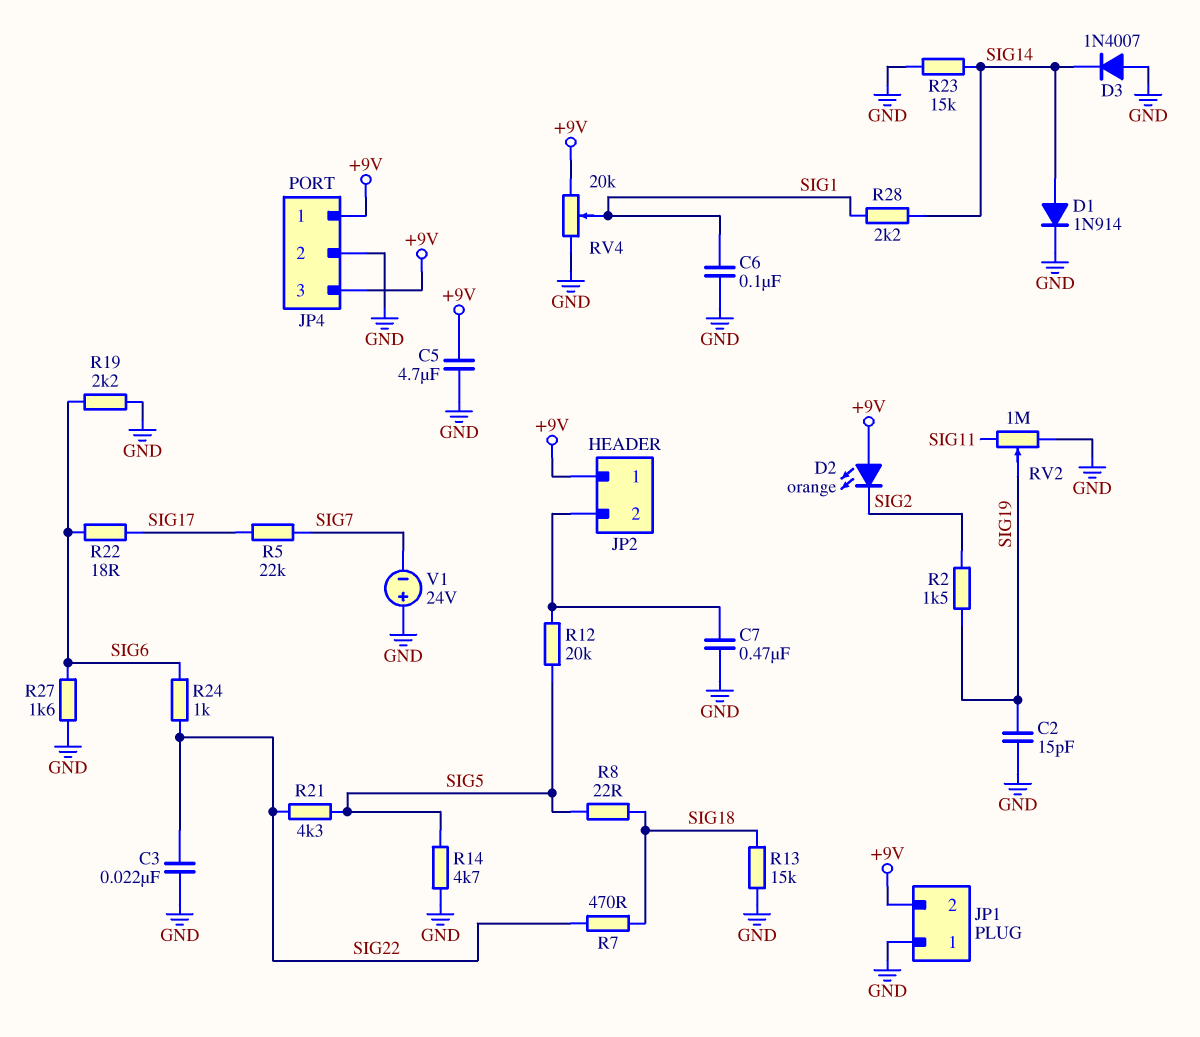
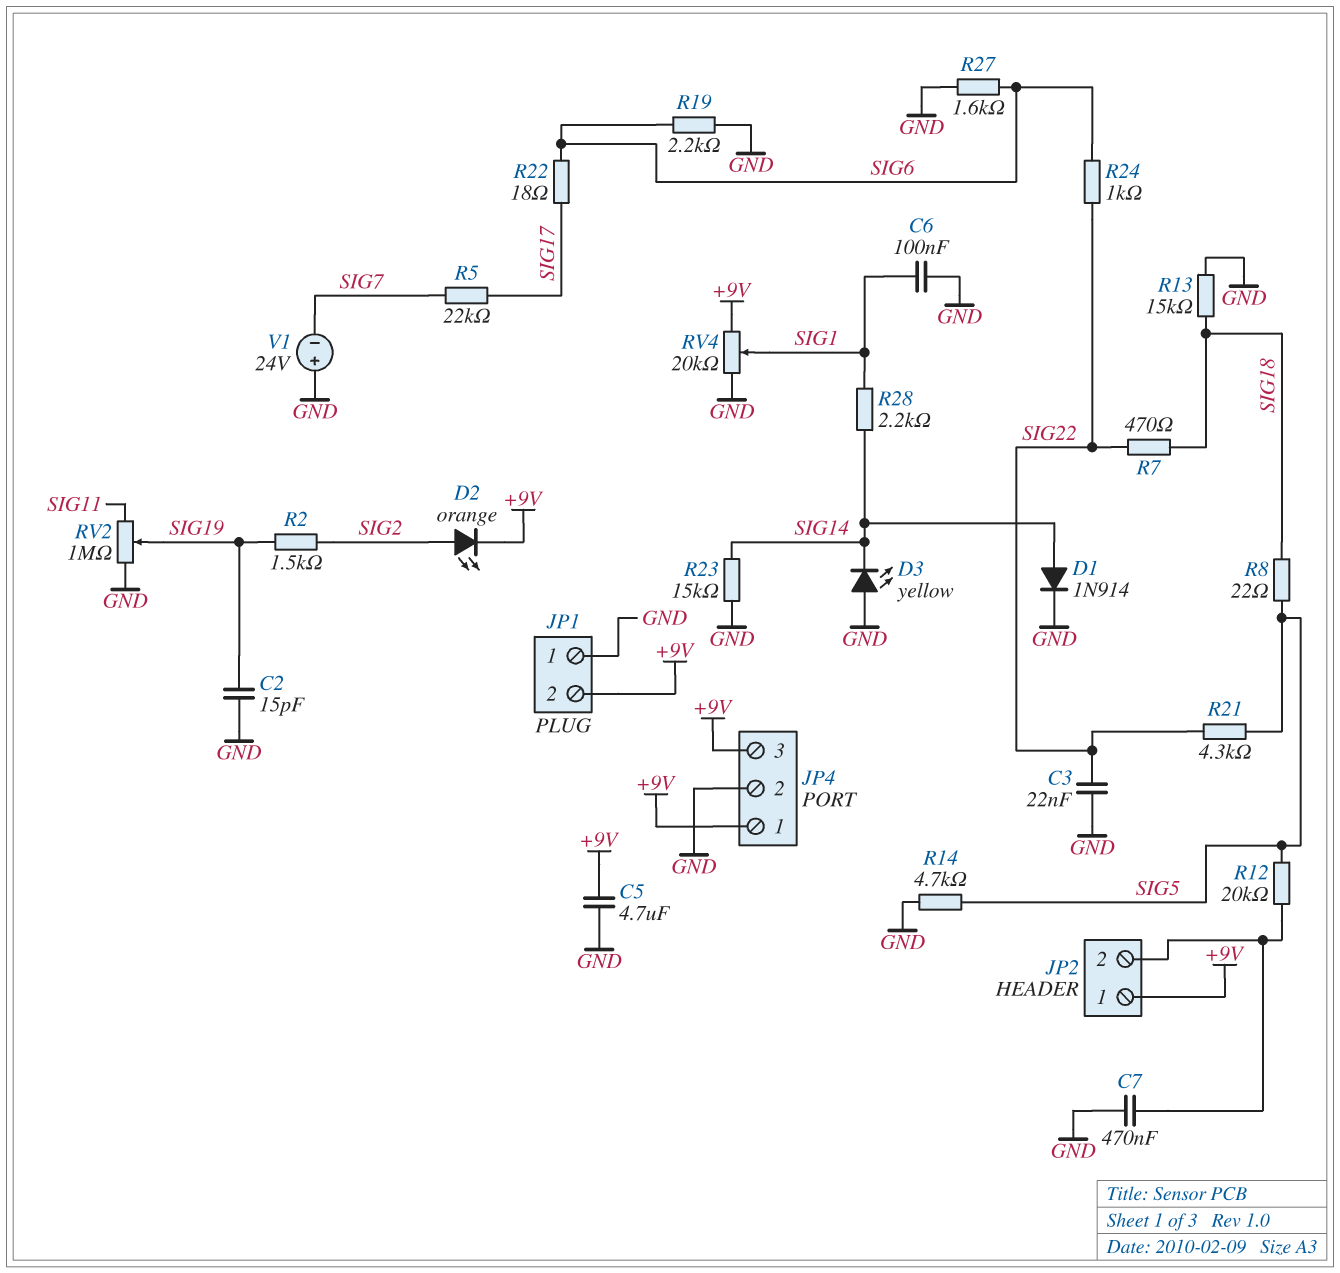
D2: LED orange (A +9V, K SIG2) -> LED orange (A SIG2, K +9V)
D3: diode 1N4007 (A GND, K SIG14) -> LED yellow (A GND, K SIG14)

